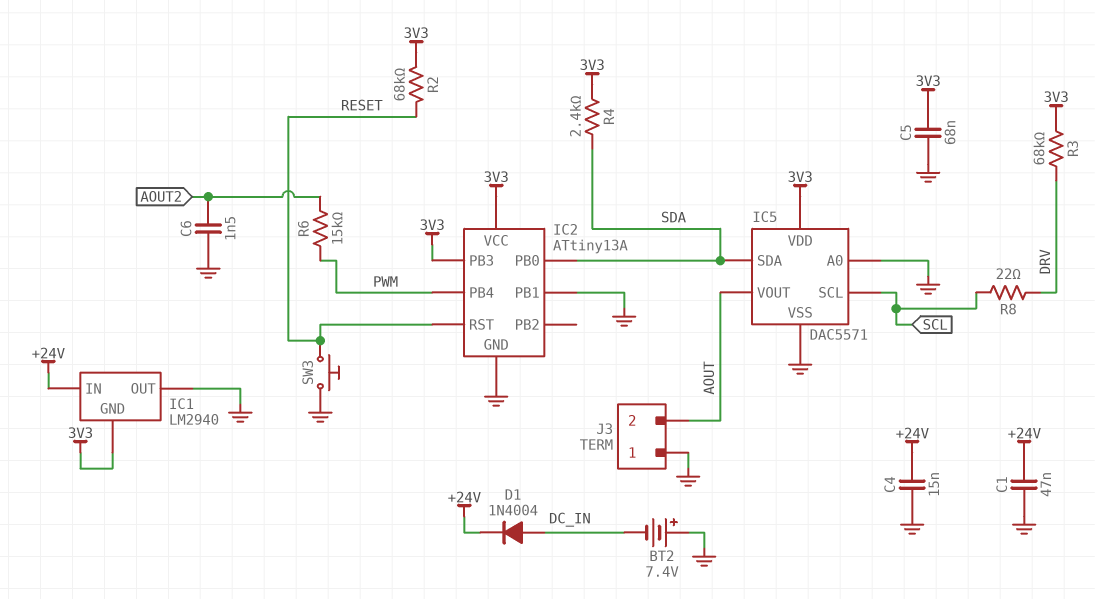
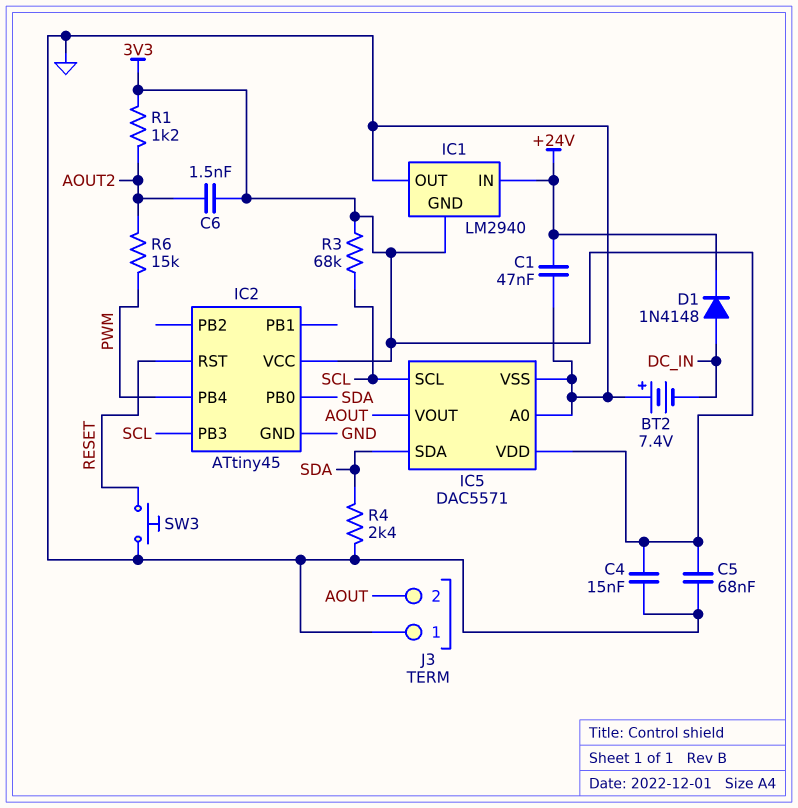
C4: 15nF (+24V, GND) -> 15nF (3V3, GND)
C6: 1.5nF (AOUT2, GND) -> 1.5nF (3V3, AOUT2)
D1: diode 1N4004 (A DC_IN, K +24V) -> diode 1N4148 (A DC_IN, K +24V)
IC2: ATtiny13A -> ATtiny45
IC2 pin PB1: GND -> none
IC2 pin PB3: 3V3 -> SCL
R1: none -> 1.2k (3V3, AOUT2)
R2: 68k (3V3, RESET) -> none
R3: 68k (3V3, DRV) -> 68k (3V3, SCL)
R4: 2.4k (3V3, SDA) -> 2.4k (GND, SDA)
R8: 22 (DRV, SCL) -> none

